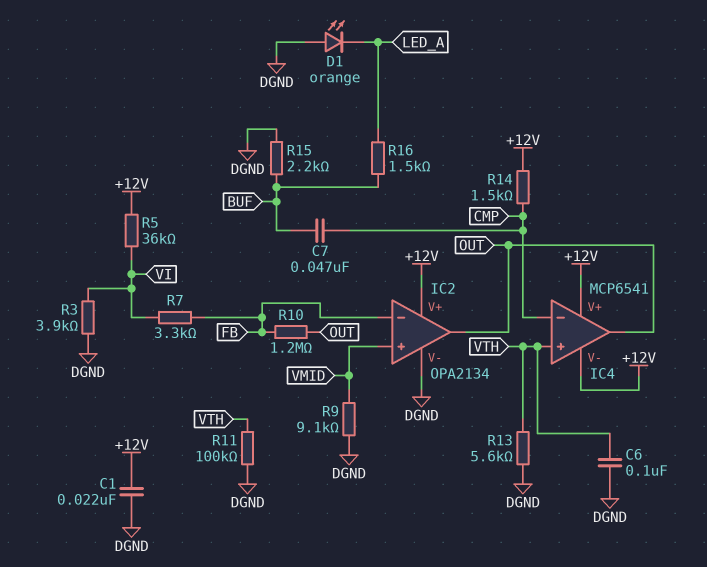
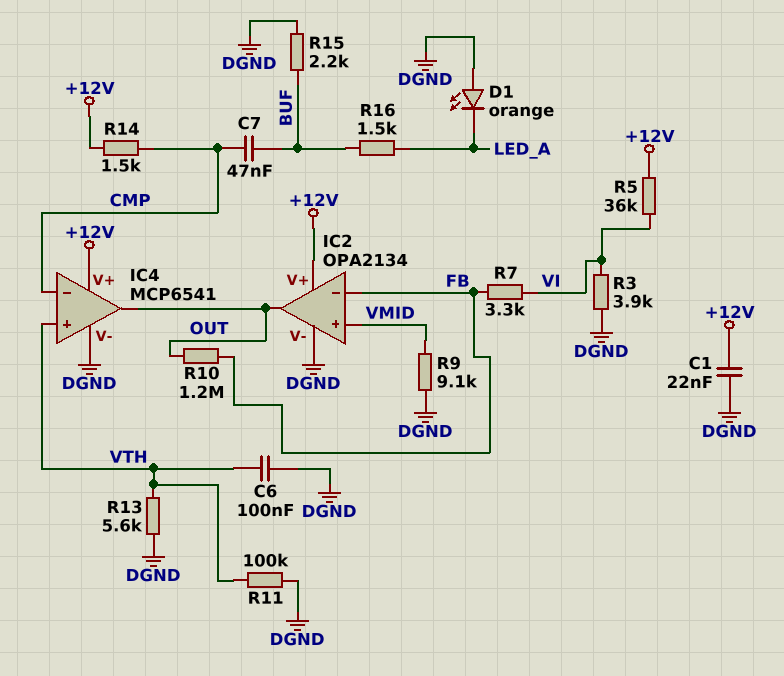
IC4 pin V-: +12V -> DGND

